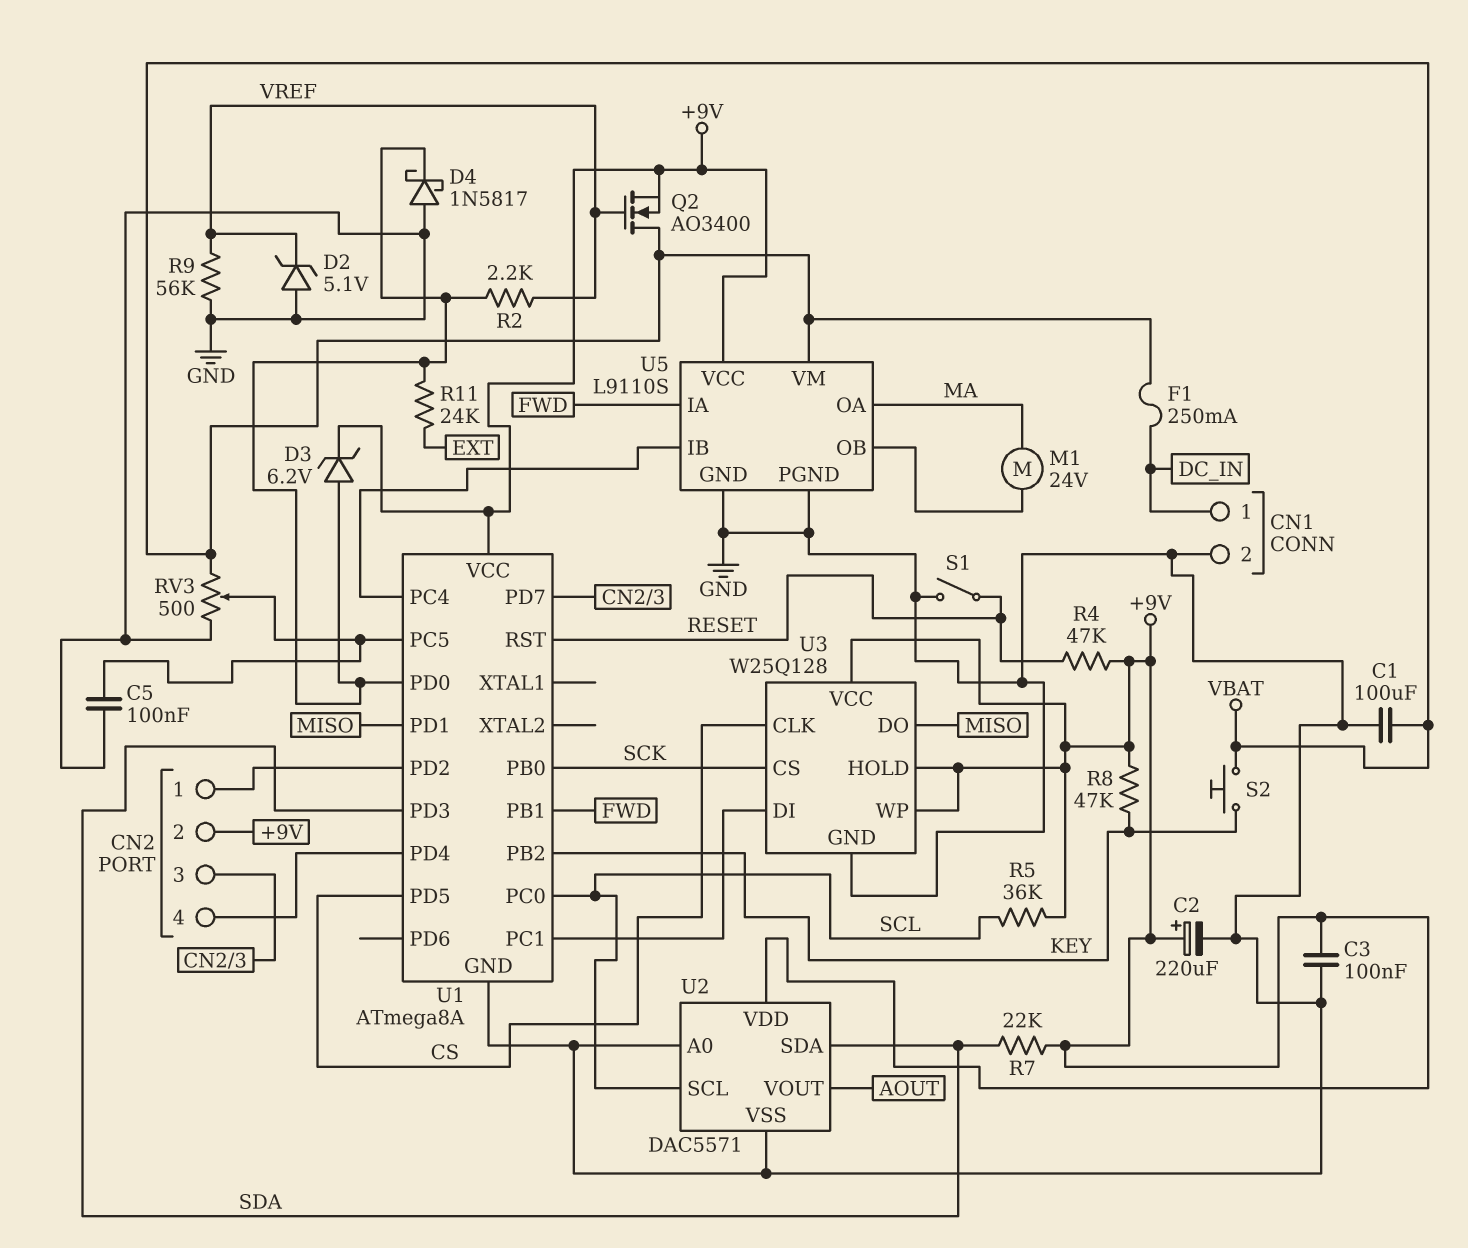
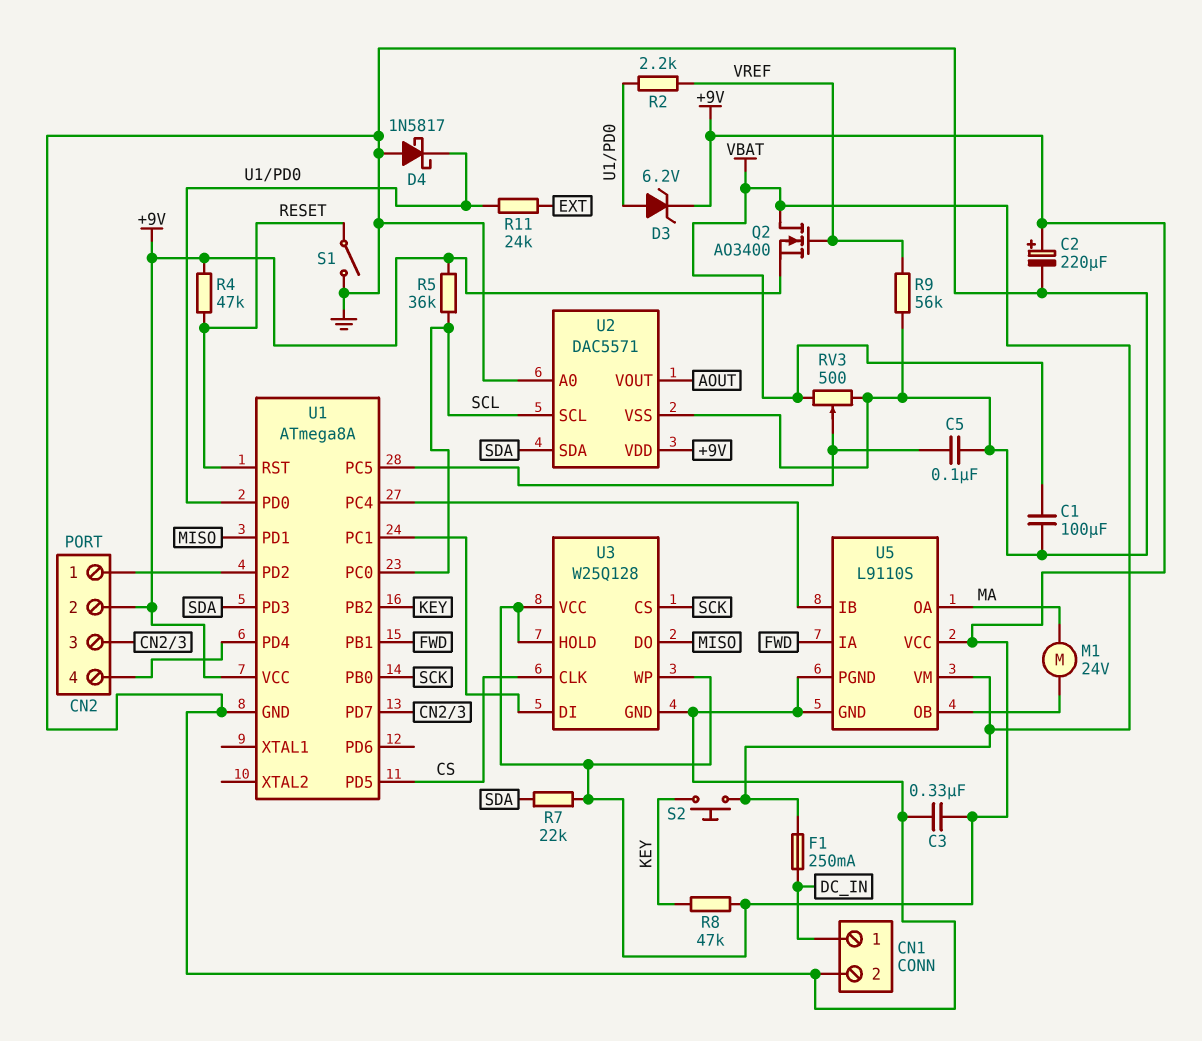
C3: 100nF (+9V, GND) -> 330nF (+9V, GND)
D2: zener 5.1V (A GND, K VREF) -> none

